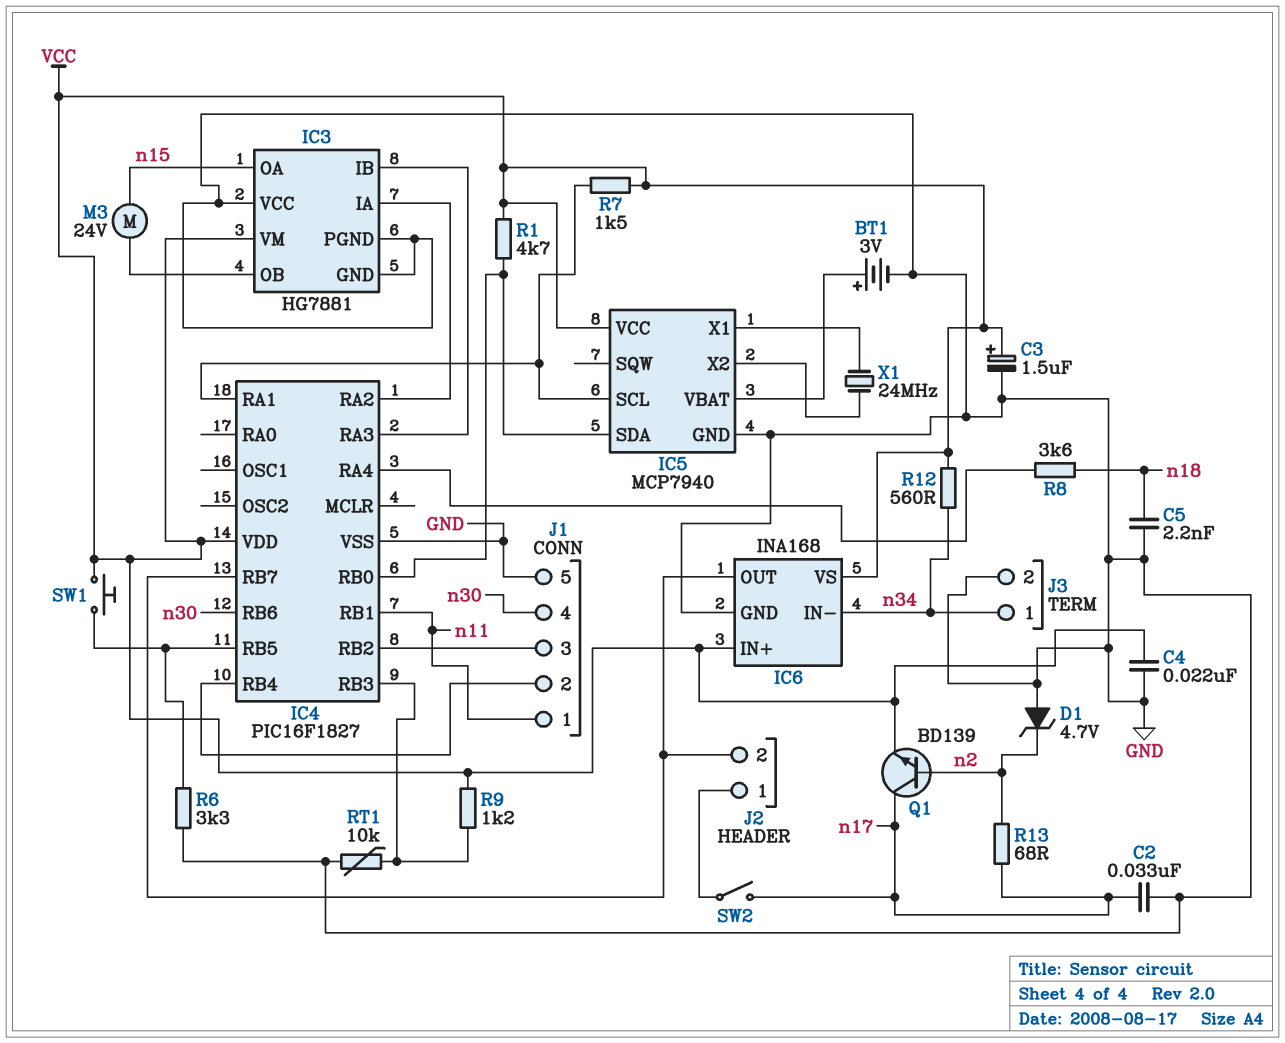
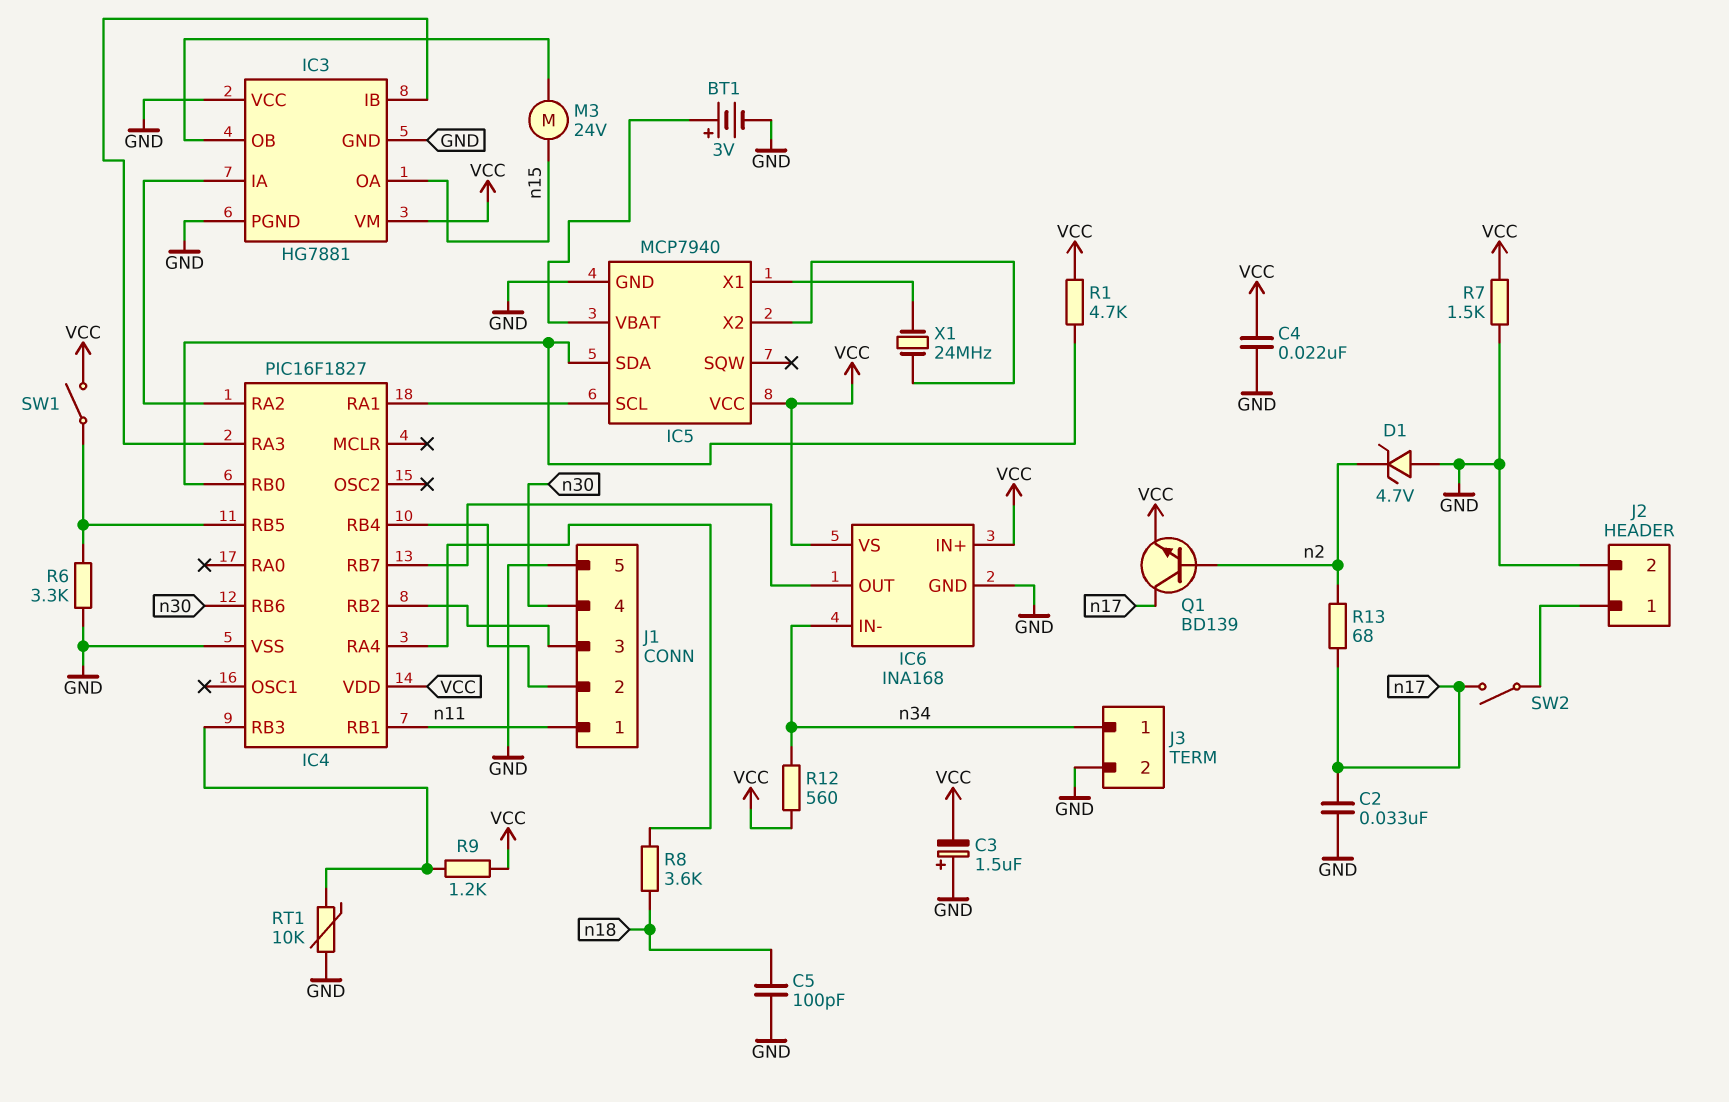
C3: 1.5uF (plus VCC, minus GND) -> 1.5uF (plus GND, minus VCC)
C5: 2.2nF (GND, n18) -> 100pF (GND, n18)
J2 pin 2: IC4/RB7 -> GND
R7: 1.5k (IC4/RA1, VCC) -> 1.5k (GND, VCC)
SW1: button (IC4/RB5, VCC) -> switch (IC4/RB5, VCC)

